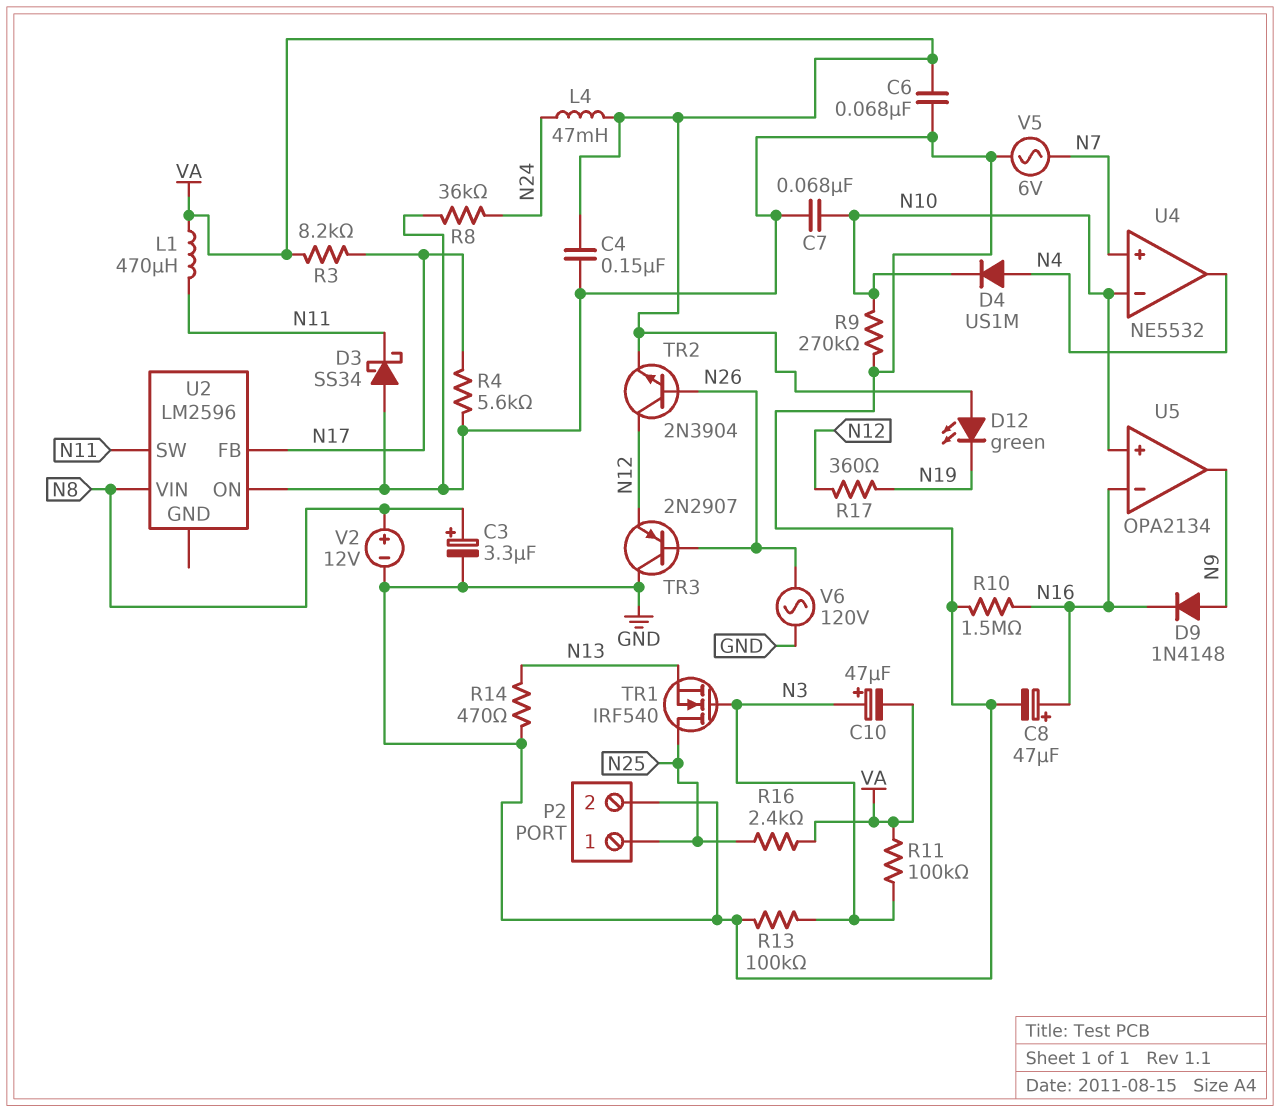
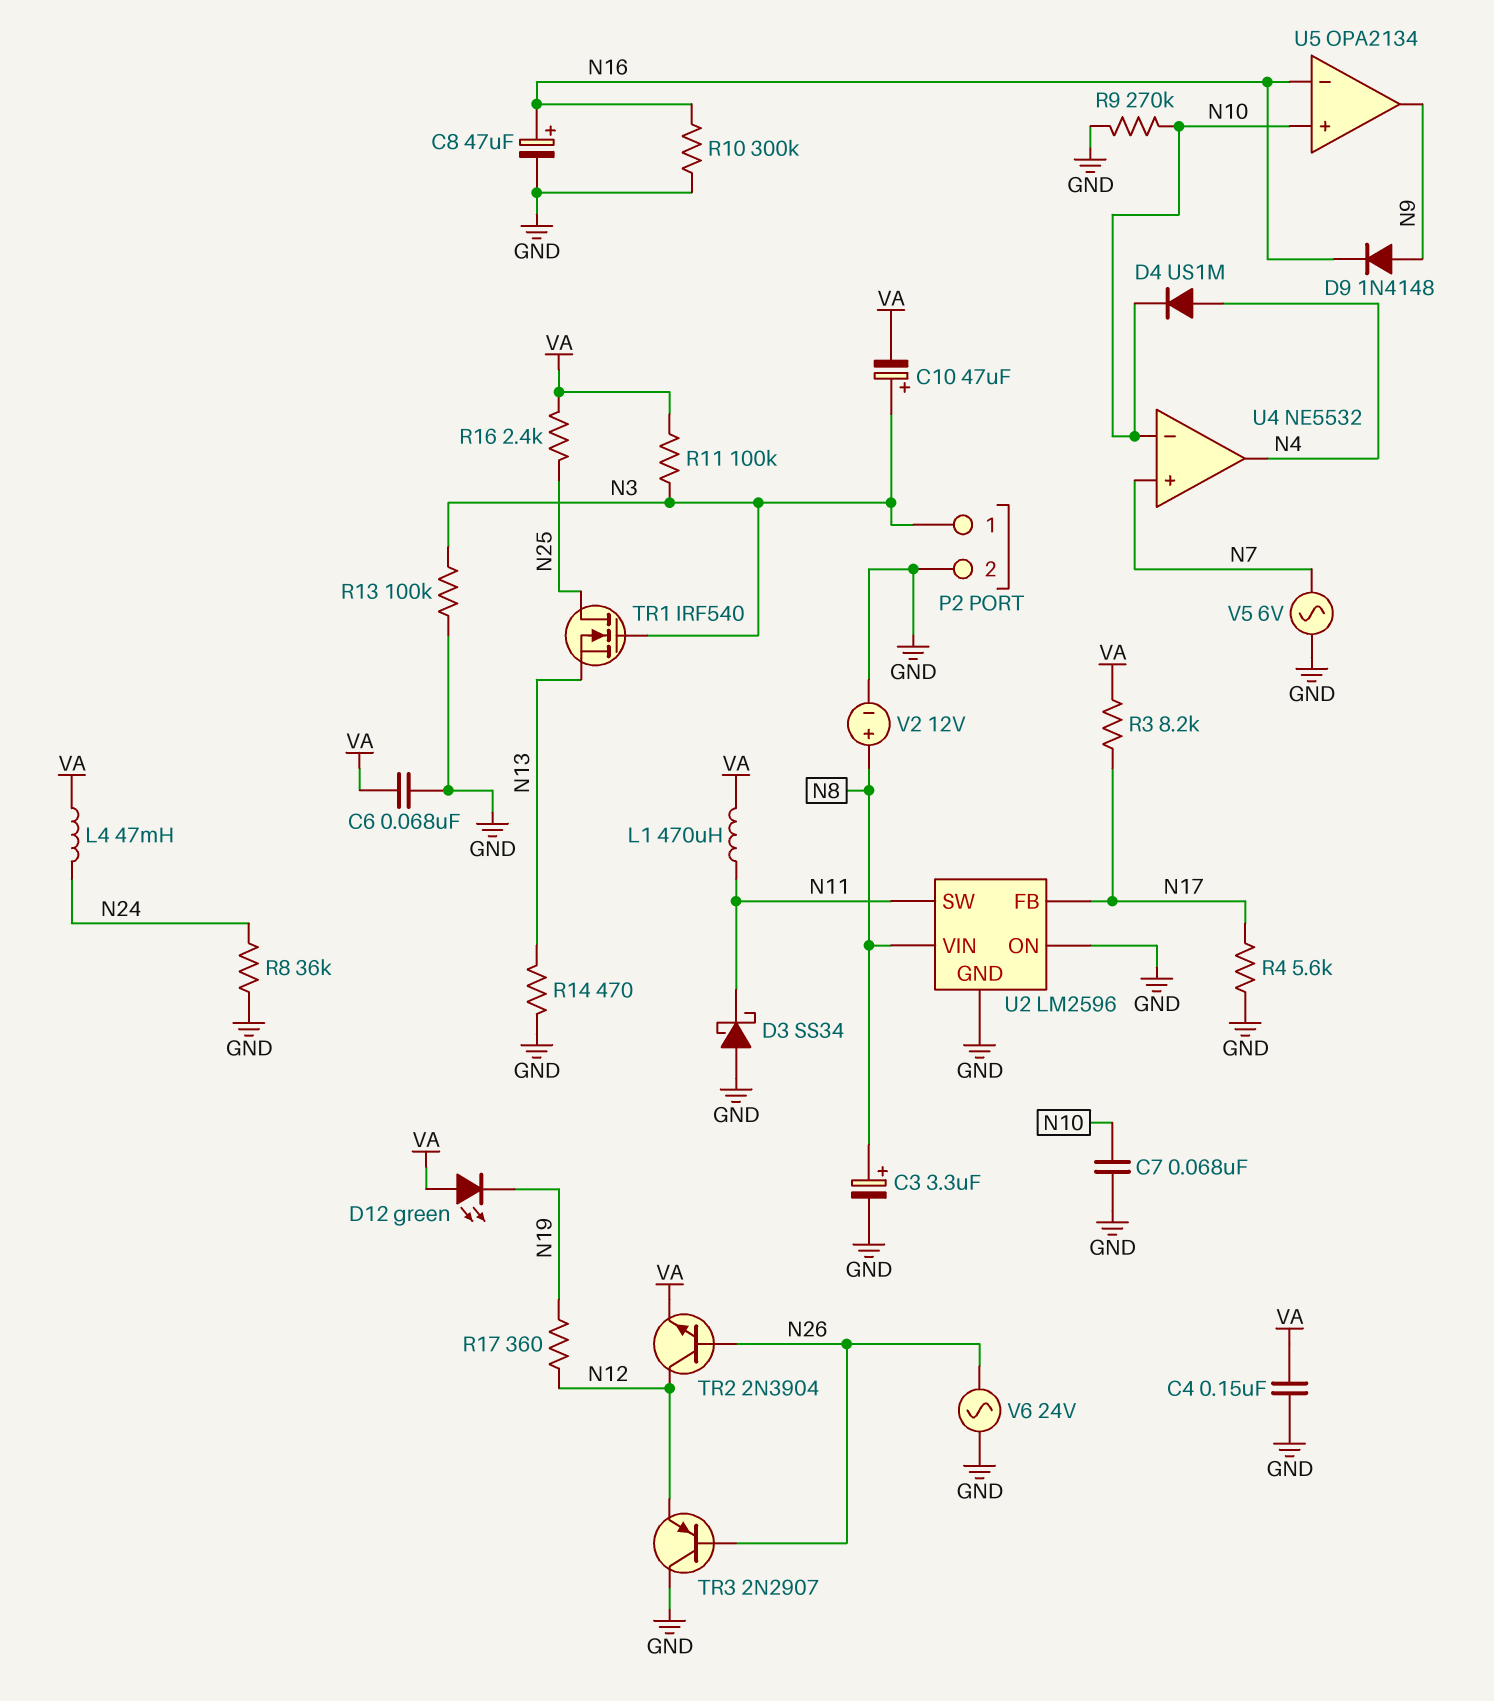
P2 pin 1: N25 -> N3
R10: 1.5M (GND, N16) -> 300k (GND, N16)
U2 pin GND: none -> GND
V6: AC 120V (GND, N26) -> AC 24V (GND, N26)

